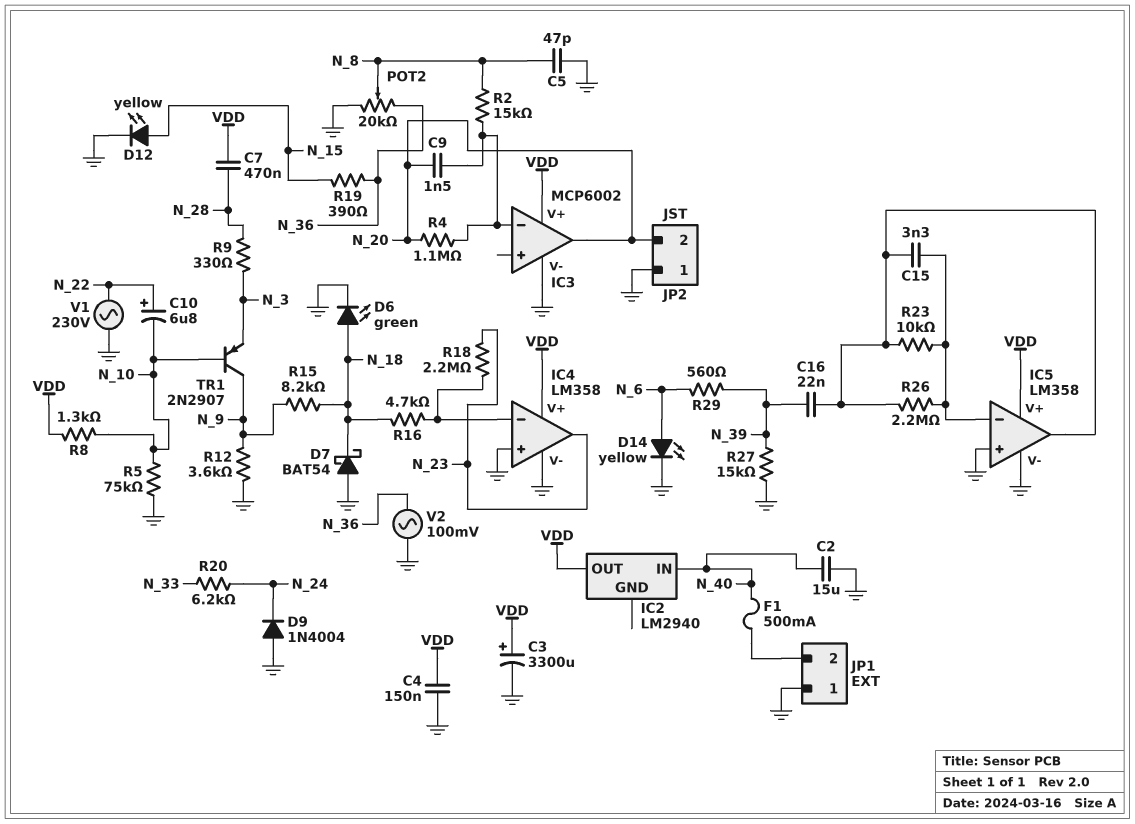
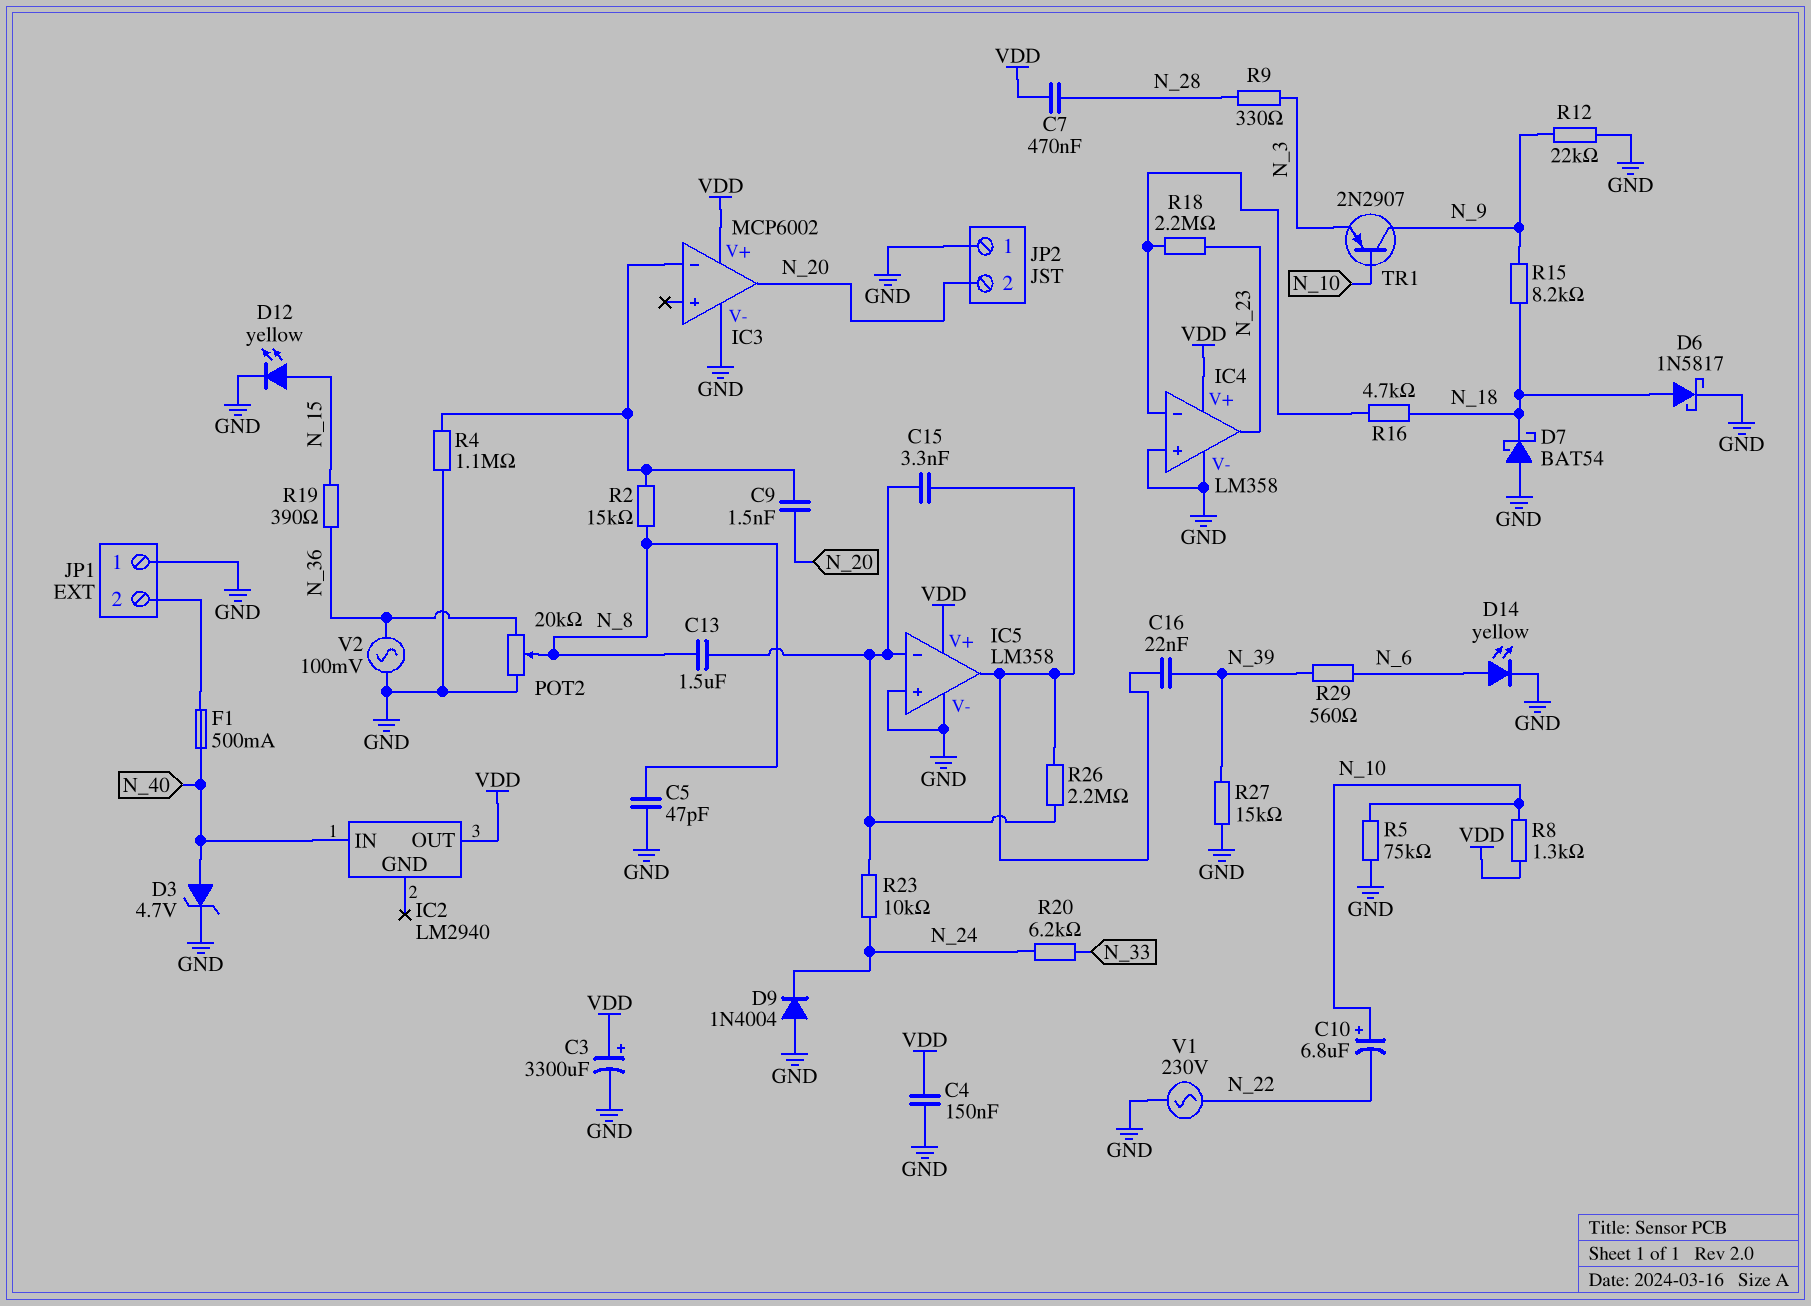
C2: 15uF (GND, N_40) -> none
C10: 6.8uF (plus N_22, minus N_10) -> 6.8uF (plus N_10, minus N_22)
C13: none -> 1.5uF (IC5/in-, N_8)
D3: none -> zener 4.7V (A N_40, K GND)
D6: LED green (A N_18, K GND) -> schottky 1N5817 (A N_18, K GND)
R4: 1.1M (IC3/in-, N_20) -> 1.1M (GND, IC3/in-)
R12: 3.6k (GND, N_9) -> 22k (GND, N_9)
R23: 10k (IC5/in-, IC5/out) -> 10k (IC5/in-, N_24)

